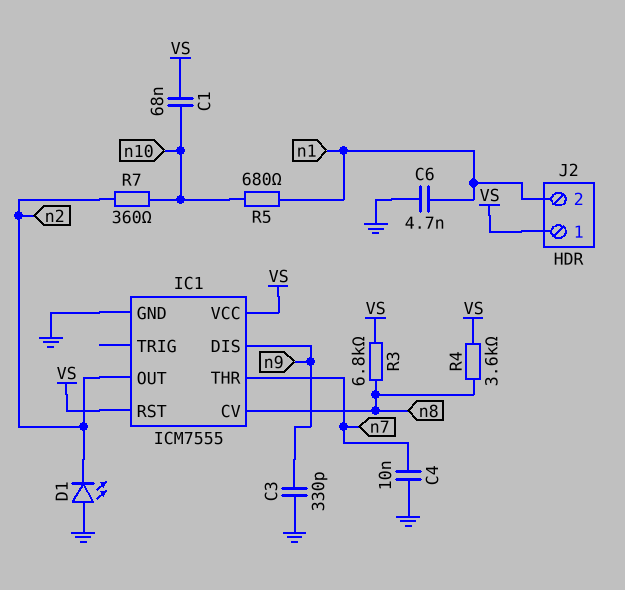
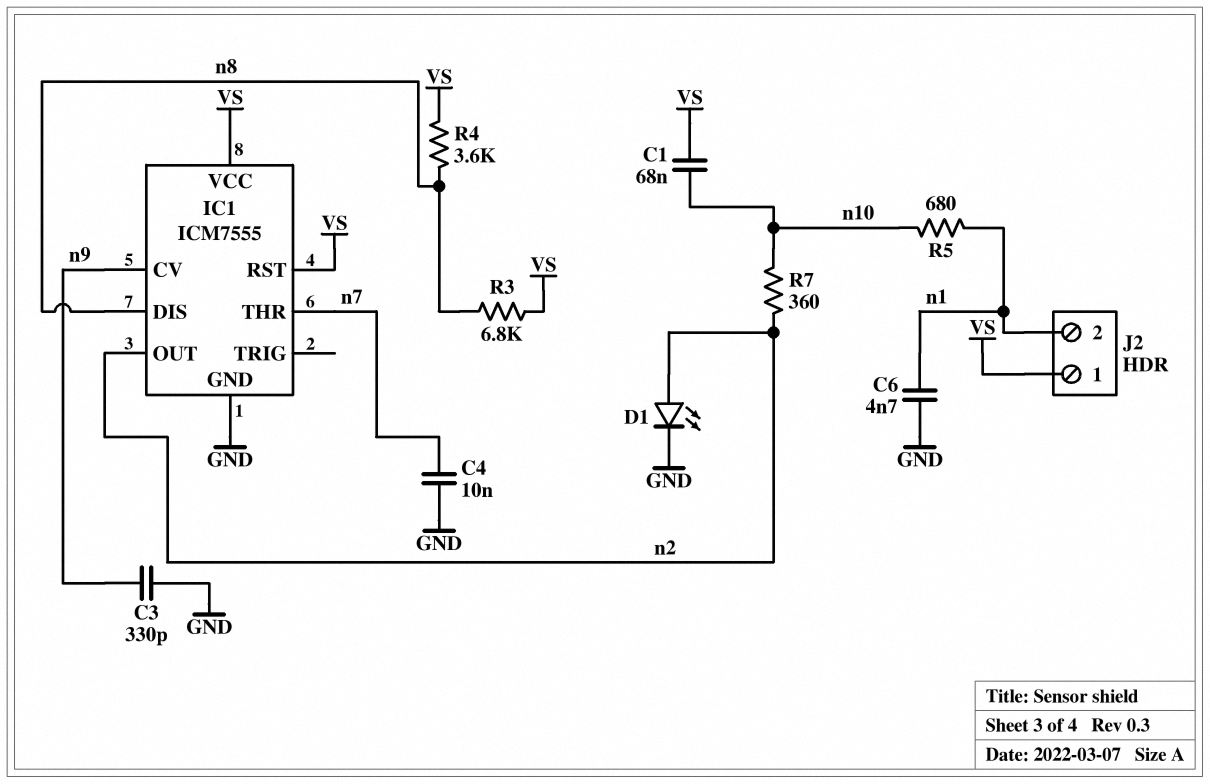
D1: LED (A GND, K n2) -> LED (A n2, K GND)
IC1 pin CV: n8 -> n9
IC1 pin DIS: n9 -> n8

